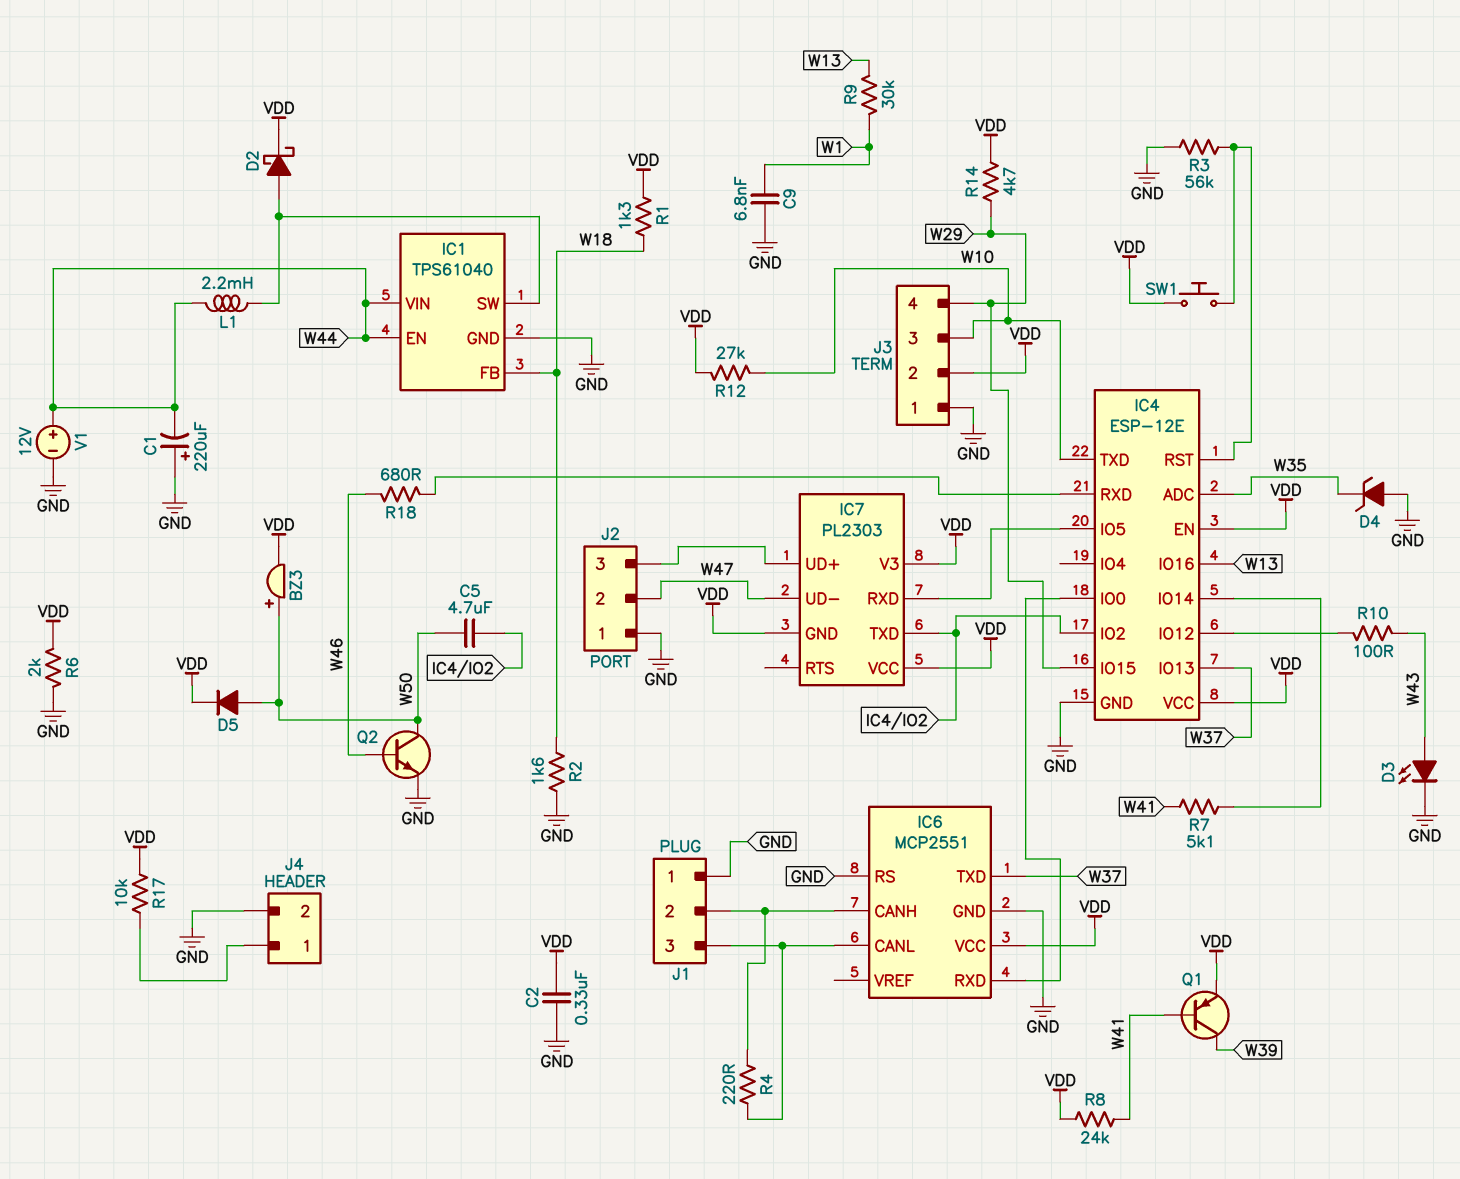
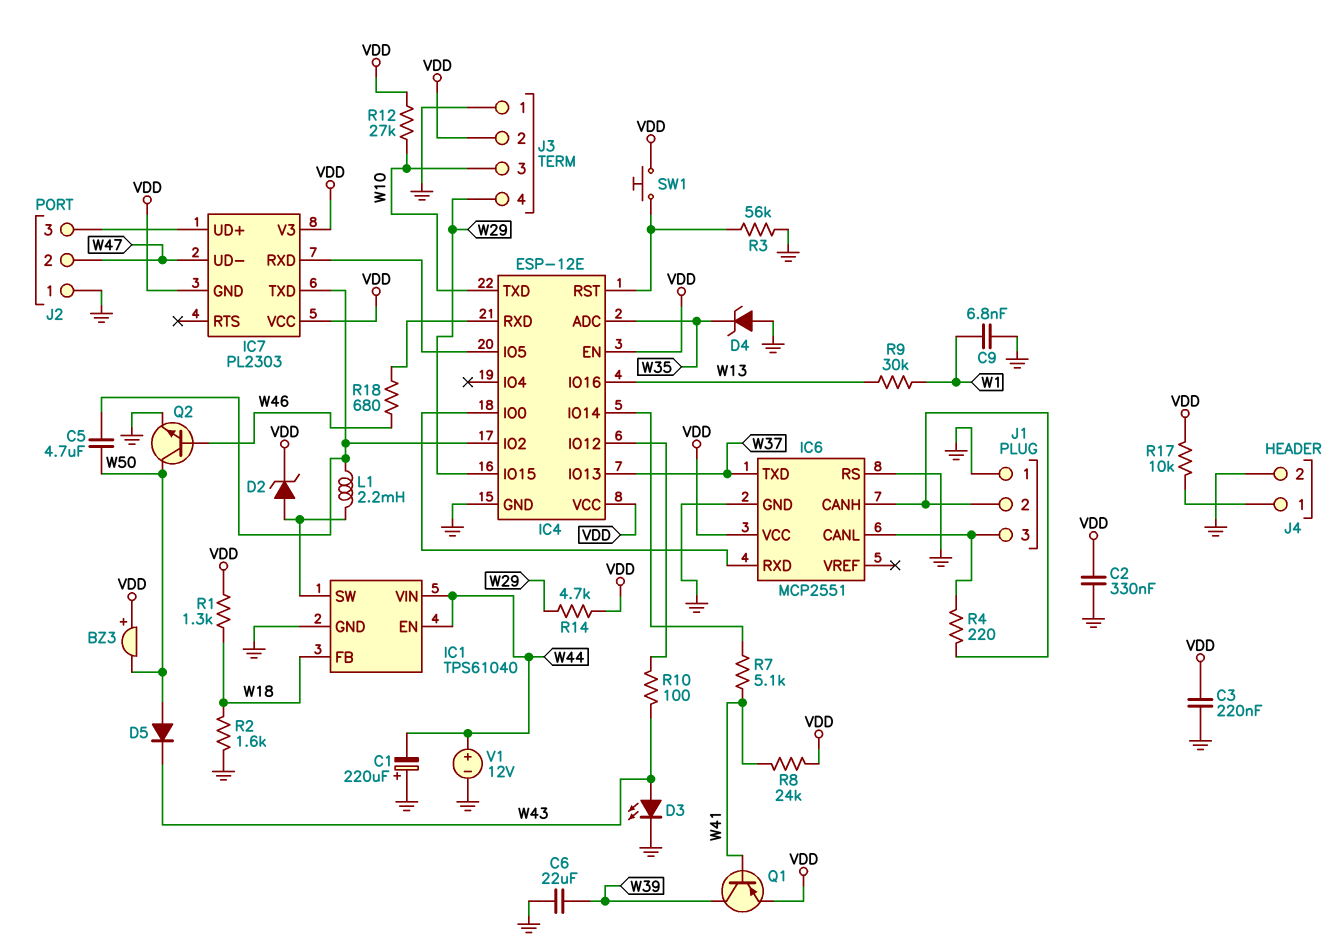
BZ3: buzzer (plus W50, minus VDD) -> buzzer (plus VDD, minus W50)
C3: none -> 220nF (GND, VDD)
C6: none -> 22uF (GND, W39)
D2: schottky (A IC1/SW, K VDD) -> zener (A IC1/SW, K VDD)
D5: diode (A W50, K VDD) -> diode (A W50, K W43)
L1: 2.2mH (IC1/SW, W44) -> 2.2mH (IC1/SW, IC4/IO2)
R6: 2k (GND, VDD) -> none

